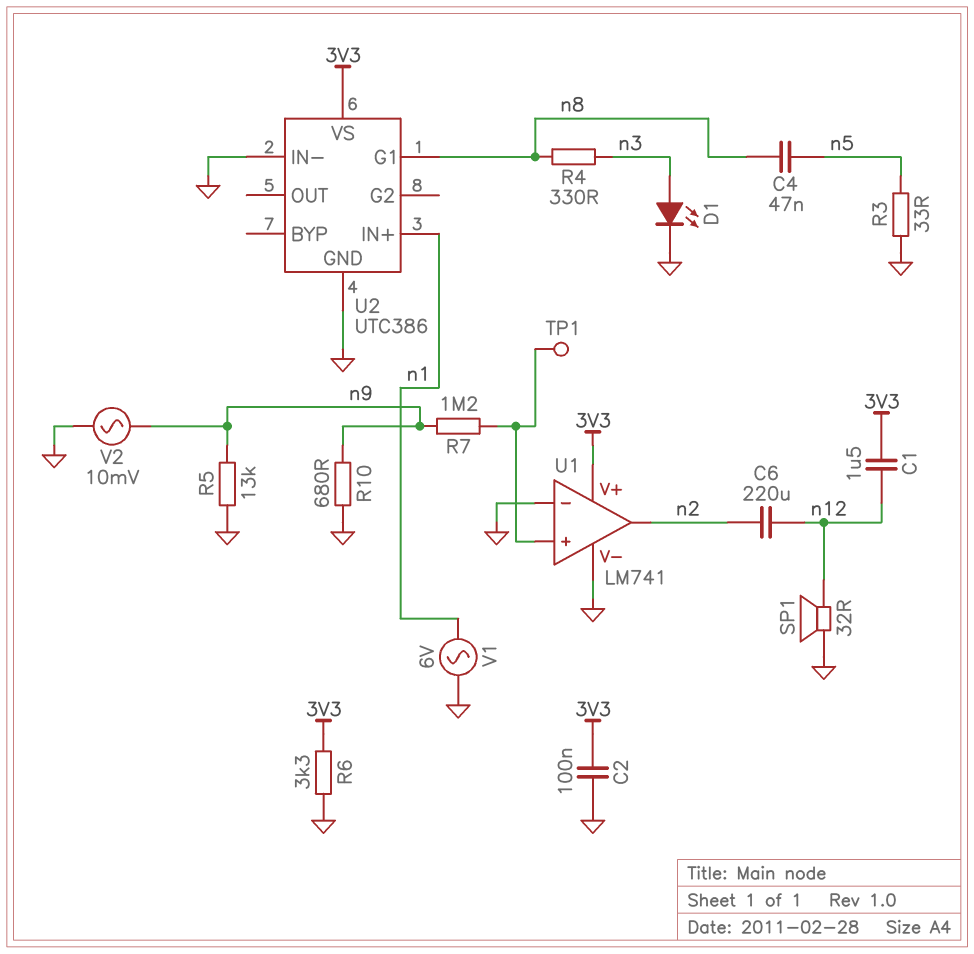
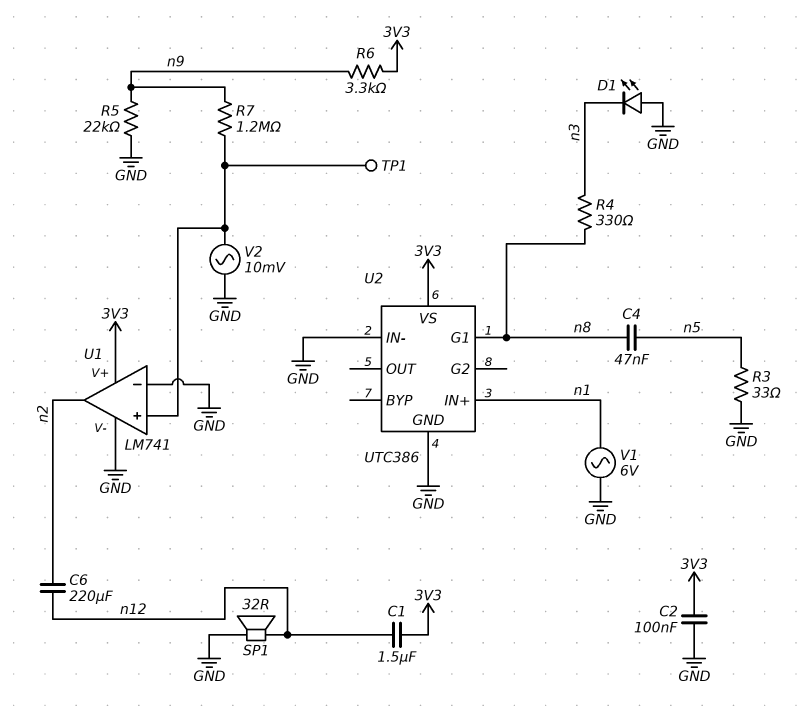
D1: LED (A n3, K GND) -> LED (A GND, K n3)
R5: 13k (GND, n9) -> 22k (GND, n9)
R6: 3.3k (3V3, GND) -> 3.3k (3V3, n9)
R10: 680 (GND, n9) -> none
V2: AC 10mV (GND, n9) -> AC 10mV (GND, U1/in+)

